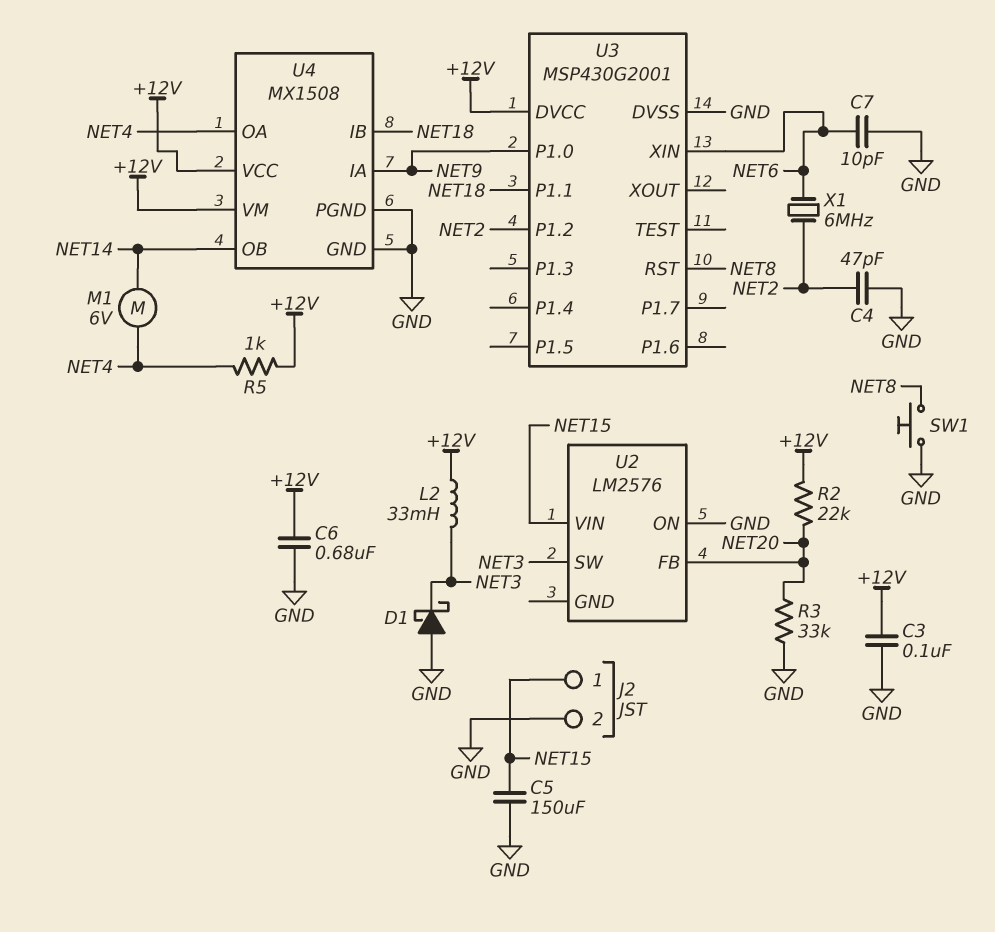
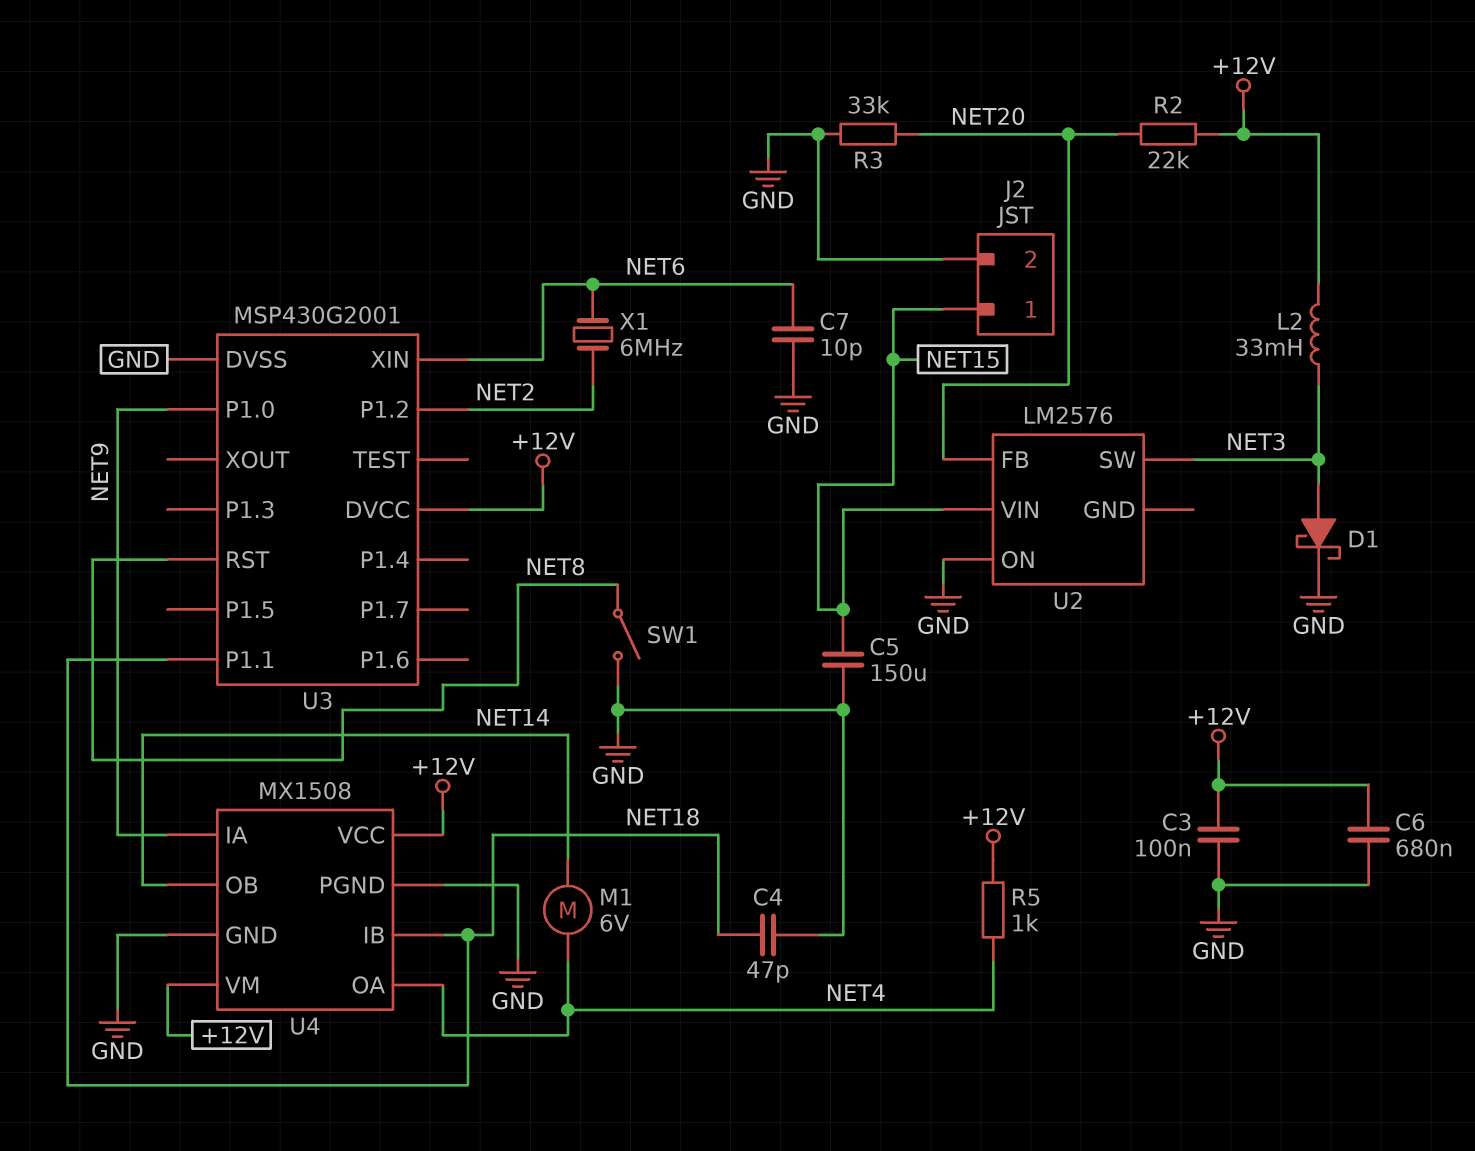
C4: 47pF (GND, NET2) -> 47pF (GND, NET18)
D1: schottky (A GND, K NET3) -> schottky (A NET3, K GND)
SW1: button (GND, NET8) -> switch (GND, NET8)

